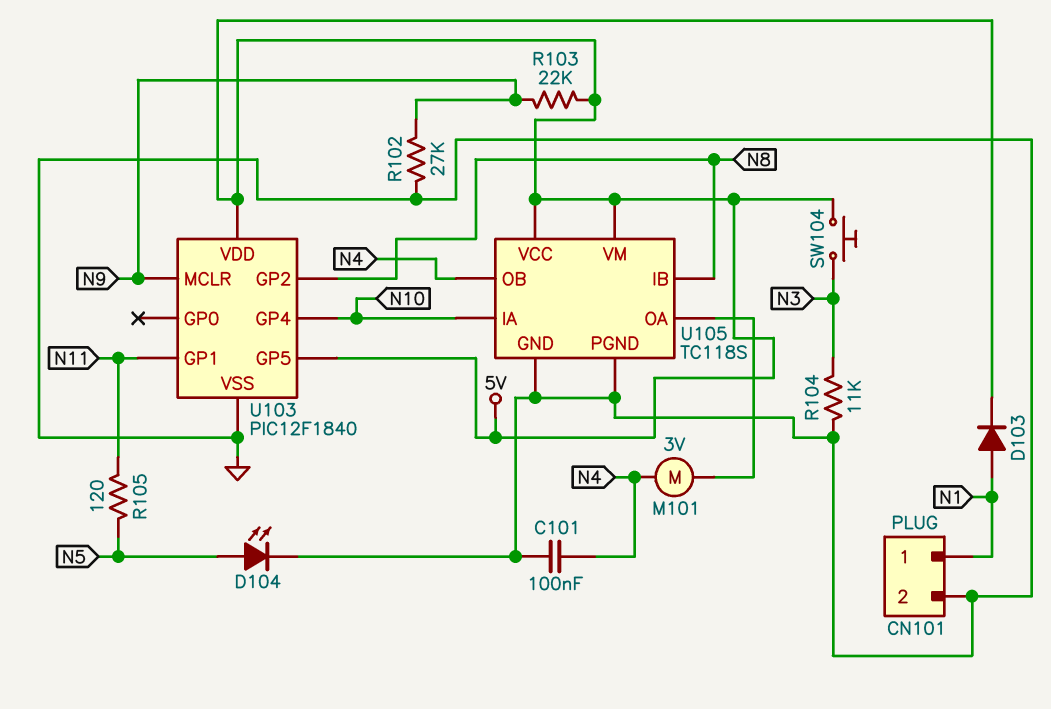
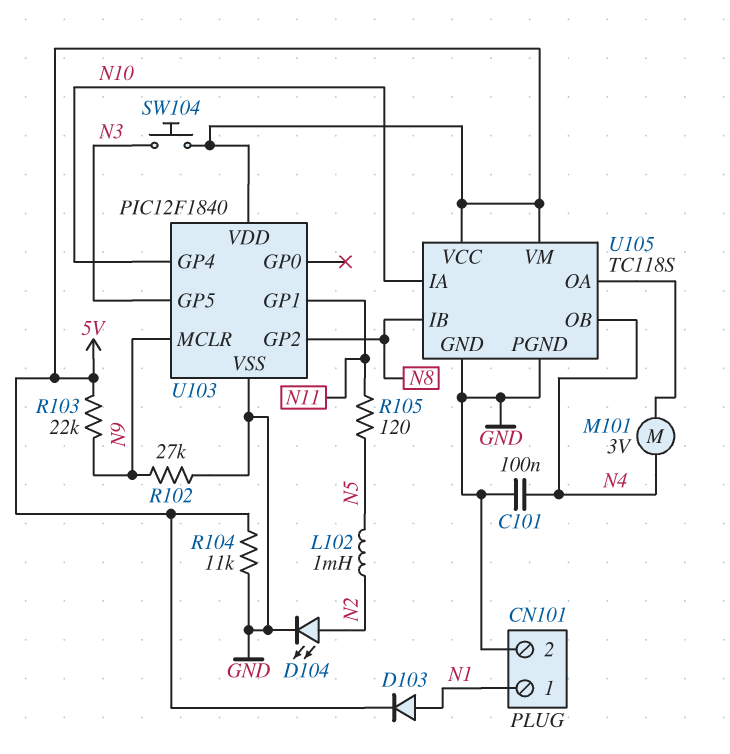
D104: LED (A N5, K GND) -> LED (A N2, K GND)
L102: none -> 1mH (N2, N5)
R104: 11k (GND, N3) -> 11k (5V, GND)
U103 pin GP5: 5V -> N3

